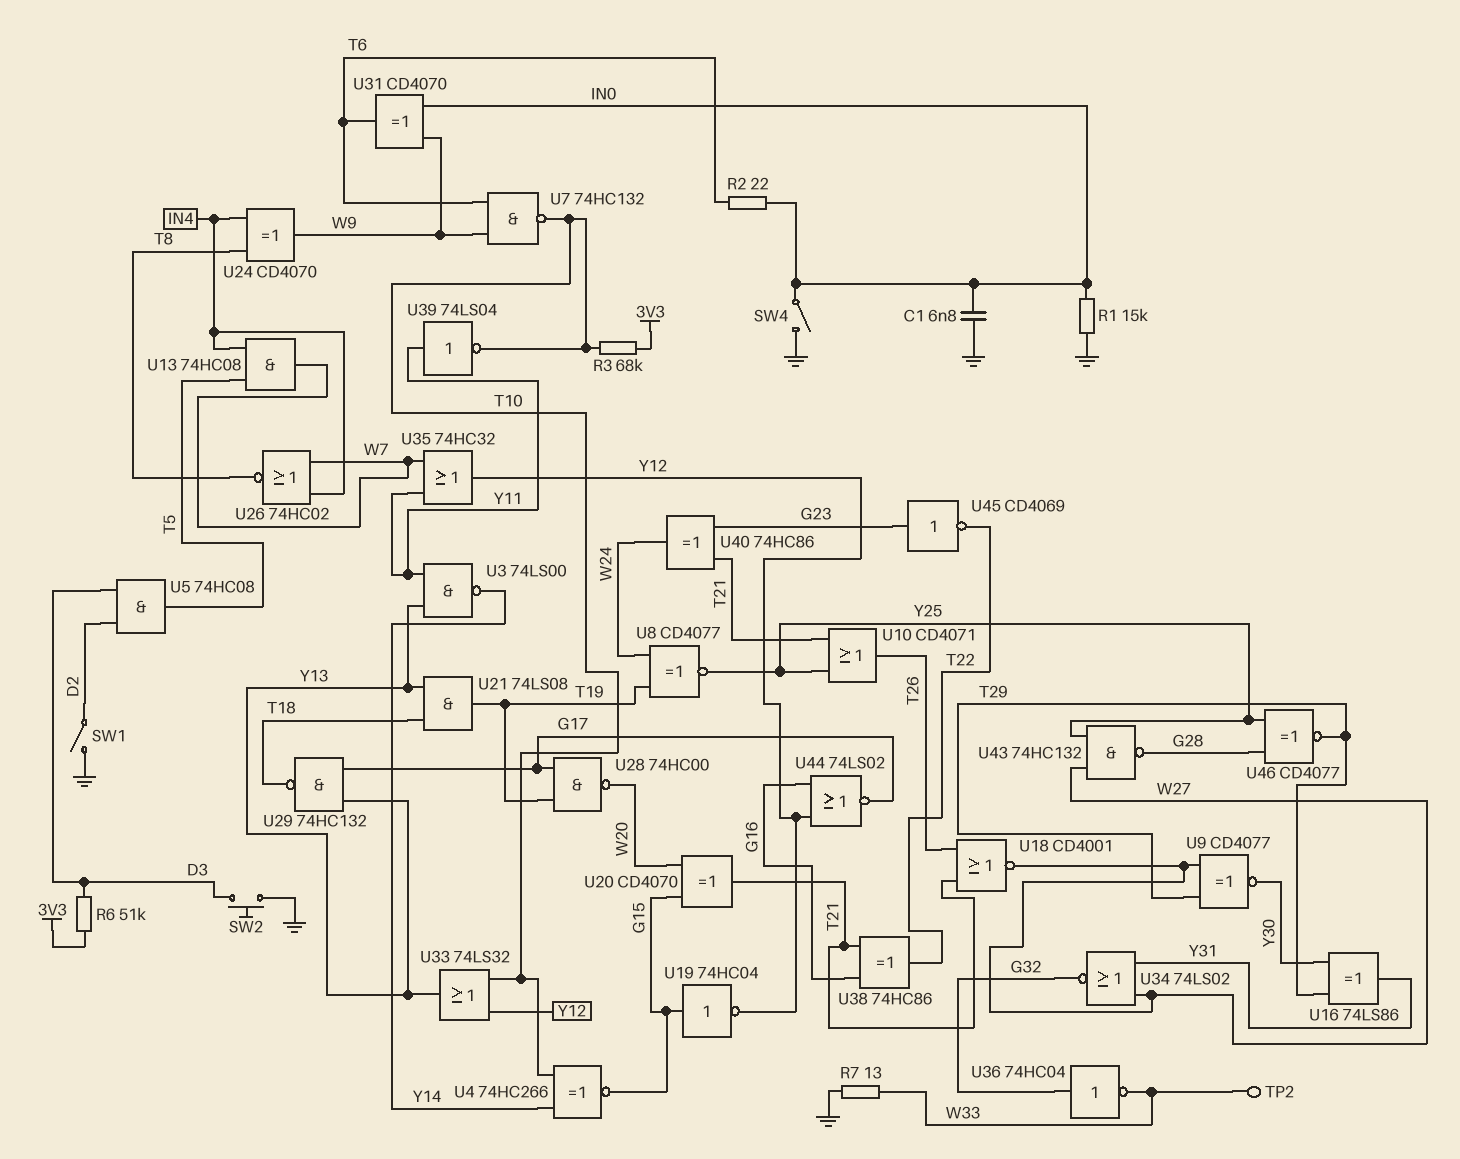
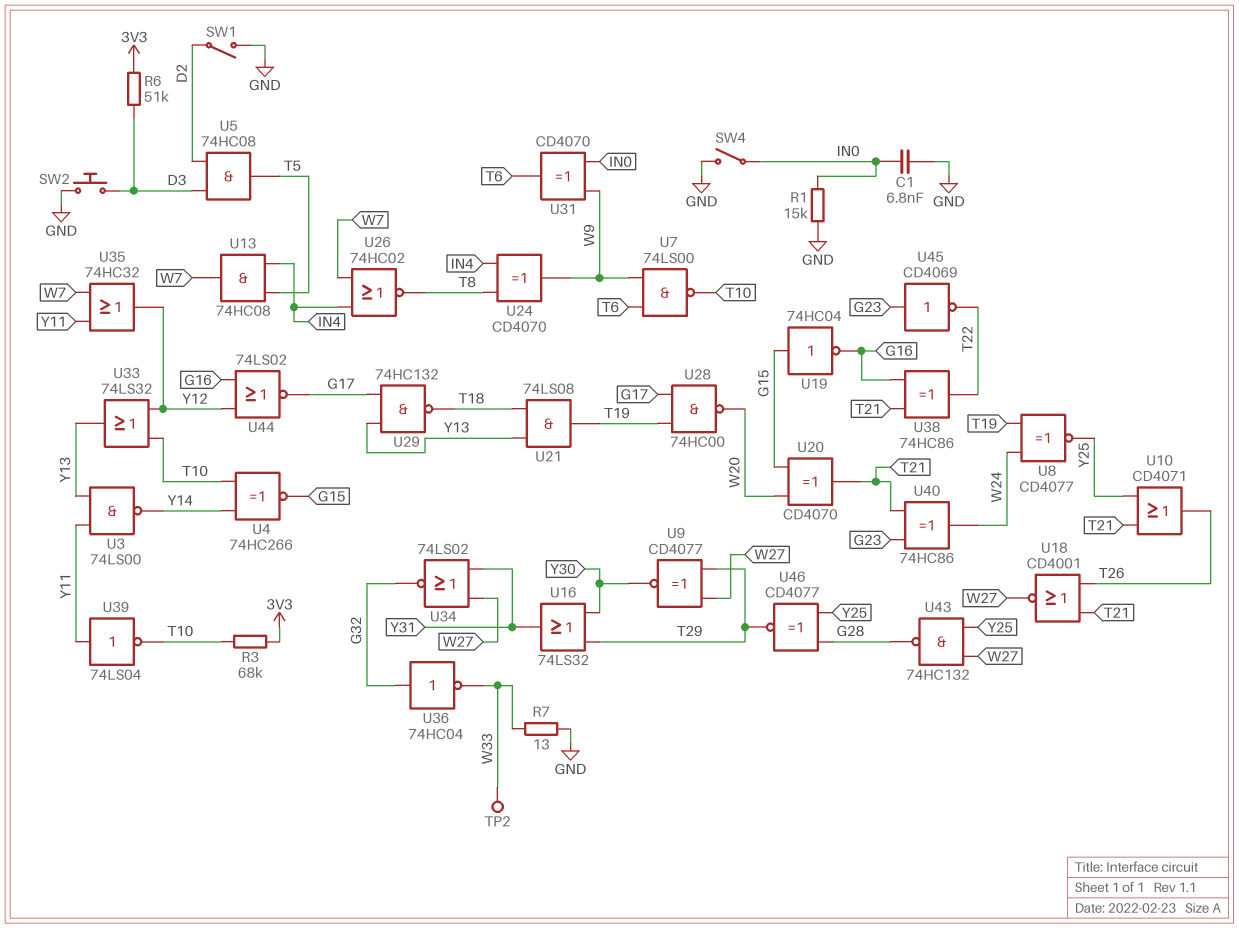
R2: 22 (IN0, T6) -> none
U7: NAND 74HC132 (in T6, in W9, out T10) -> NAND 74LS00 (in T6, in W9, out T10)
U16: XOR 74LS86 (in T29, in Y30, out Y31) -> OR 74LS32 (in T29, in Y30, out Y31)
U19: NOT 74HC04 (in G15, out Y12) -> NOT 74HC04 (in G15, out G16)

